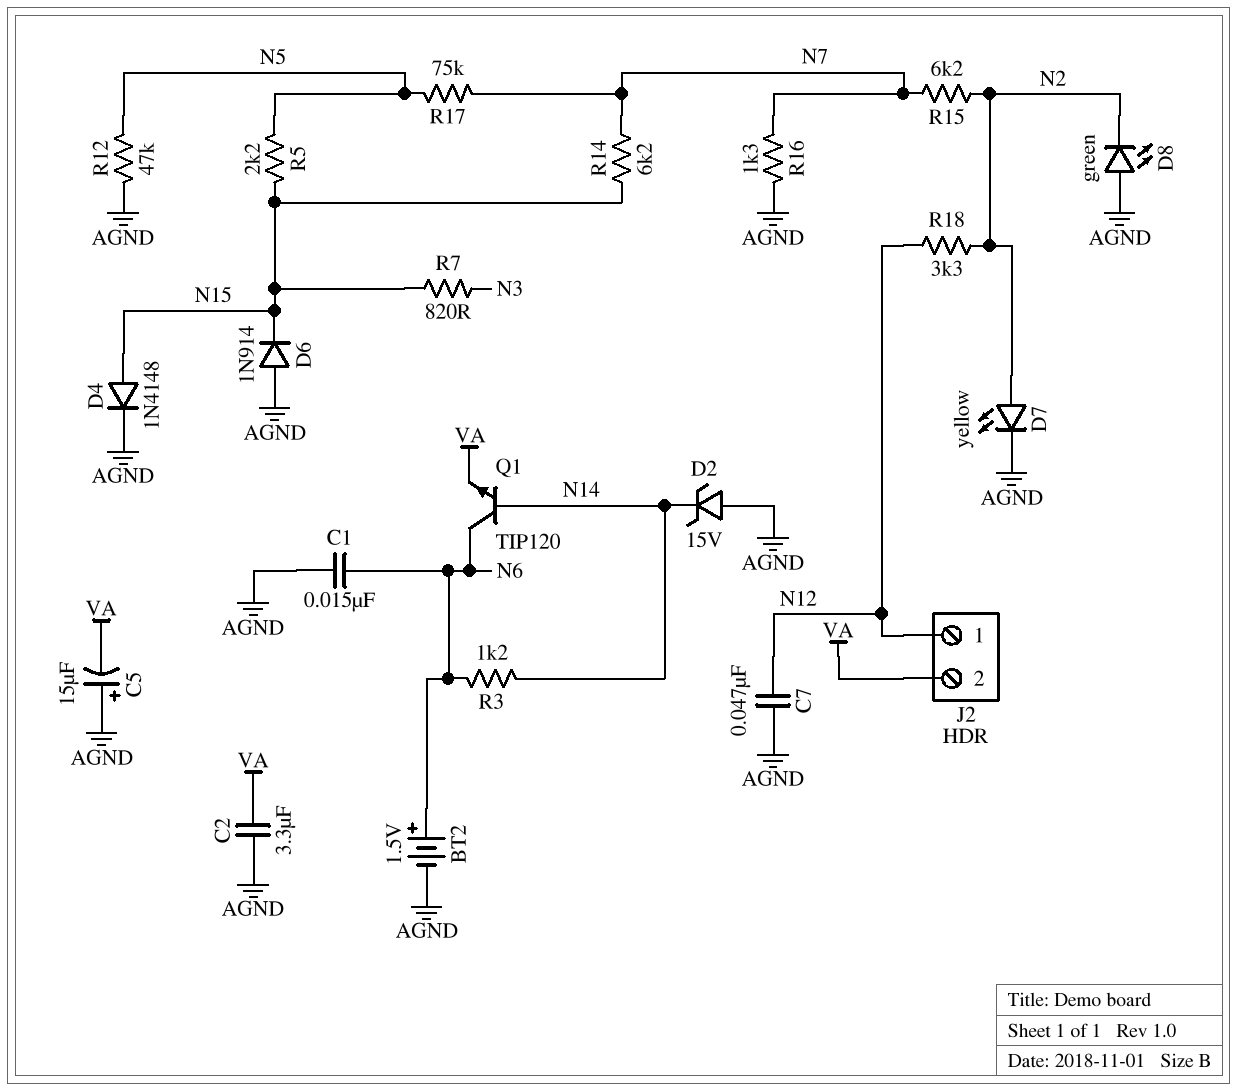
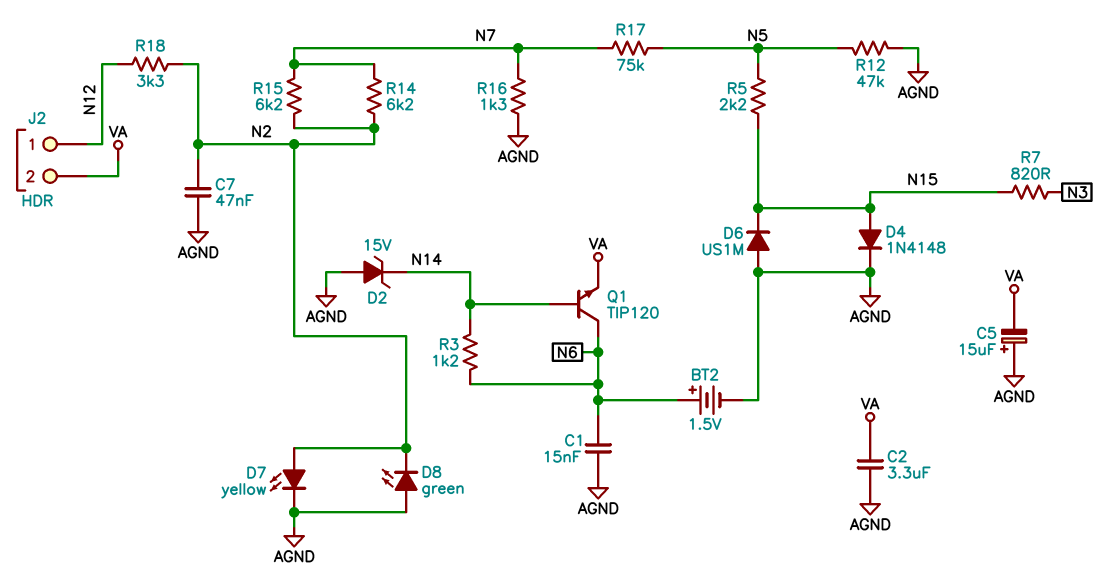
C7: 47nF (AGND, N12) -> 47nF (AGND, N2)
D6: diode 1N914 (A AGND, K N15) -> diode US1M (A AGND, K N15)
R14: 6.2k (N7, N15) -> 6.2k (N2, N7)

